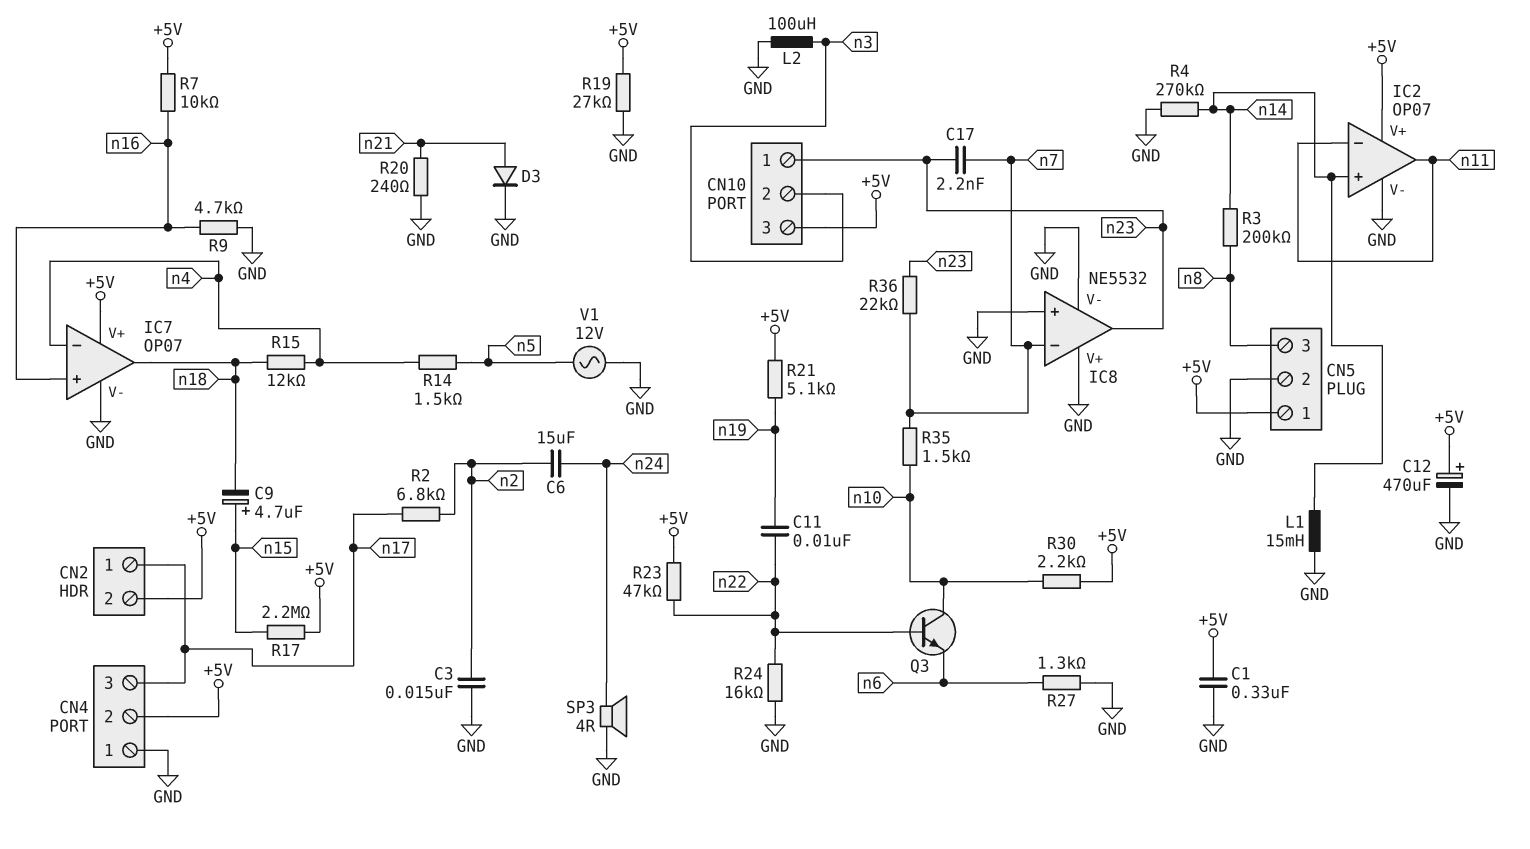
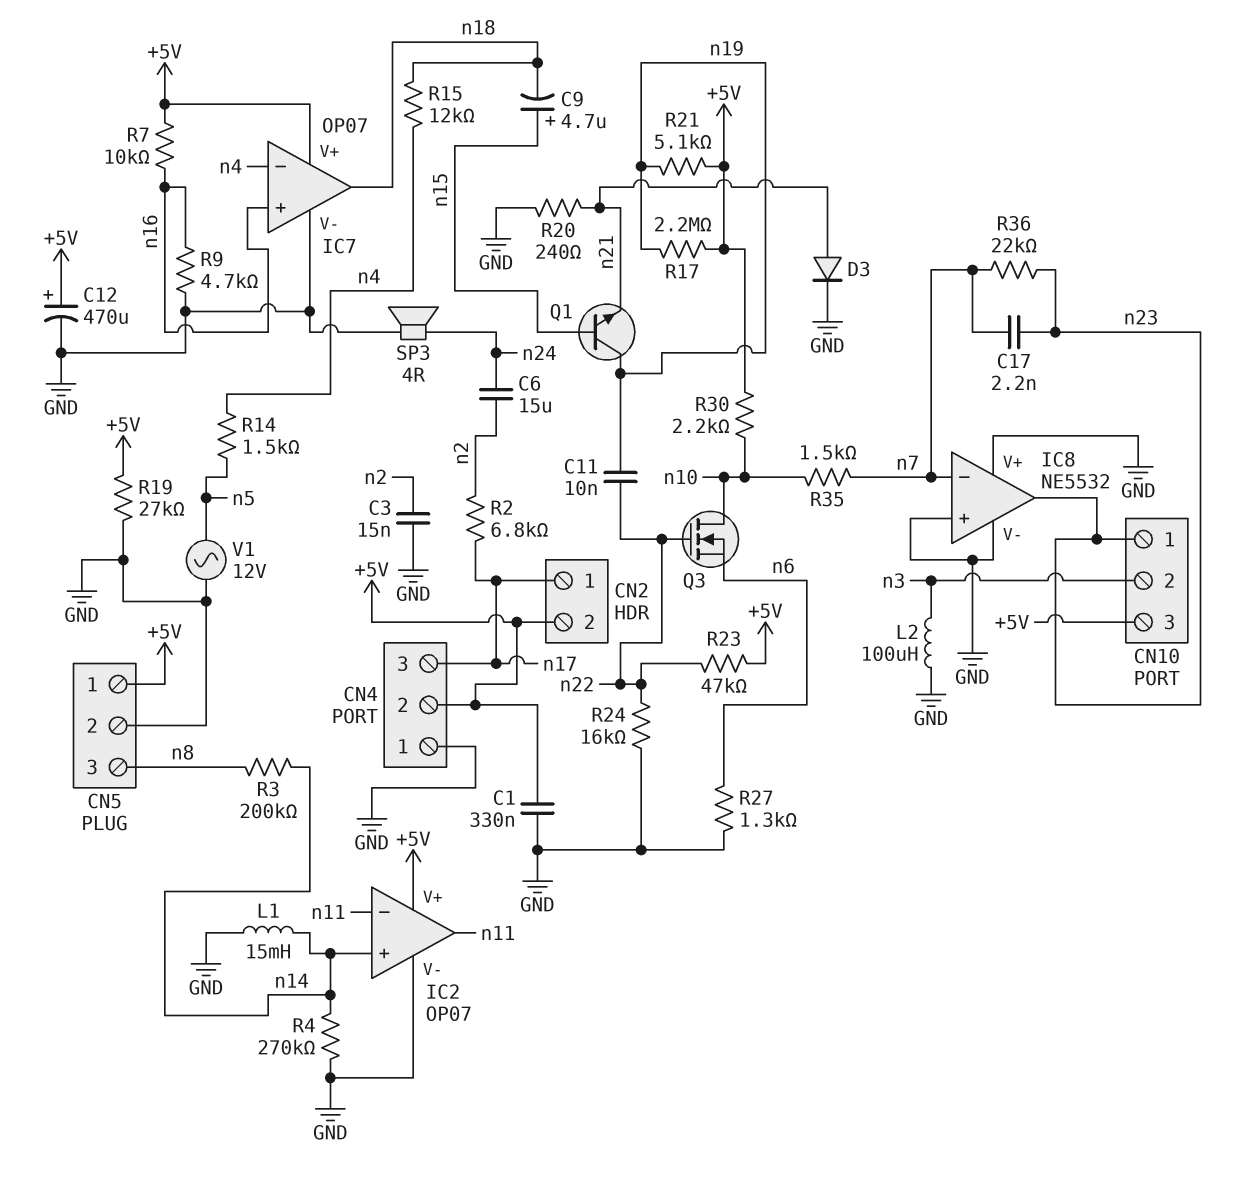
Q1: none -> NPN (B n15, C n19, E n21)
Q3: NPN (B n22, C n10, E n6) -> NMOS (G n22, D n10, S n6)
R17: 2.2M (+5V, n15) -> 2.2M (+5V, n19)

